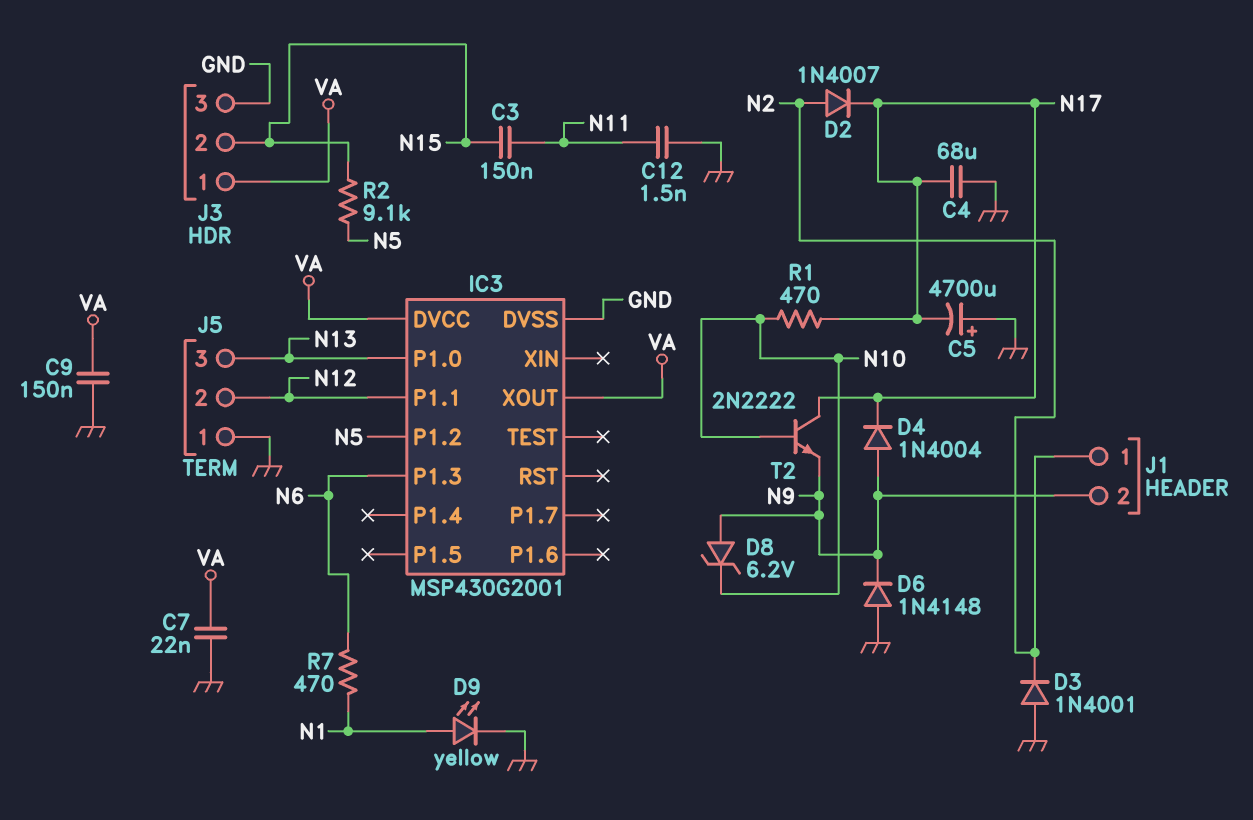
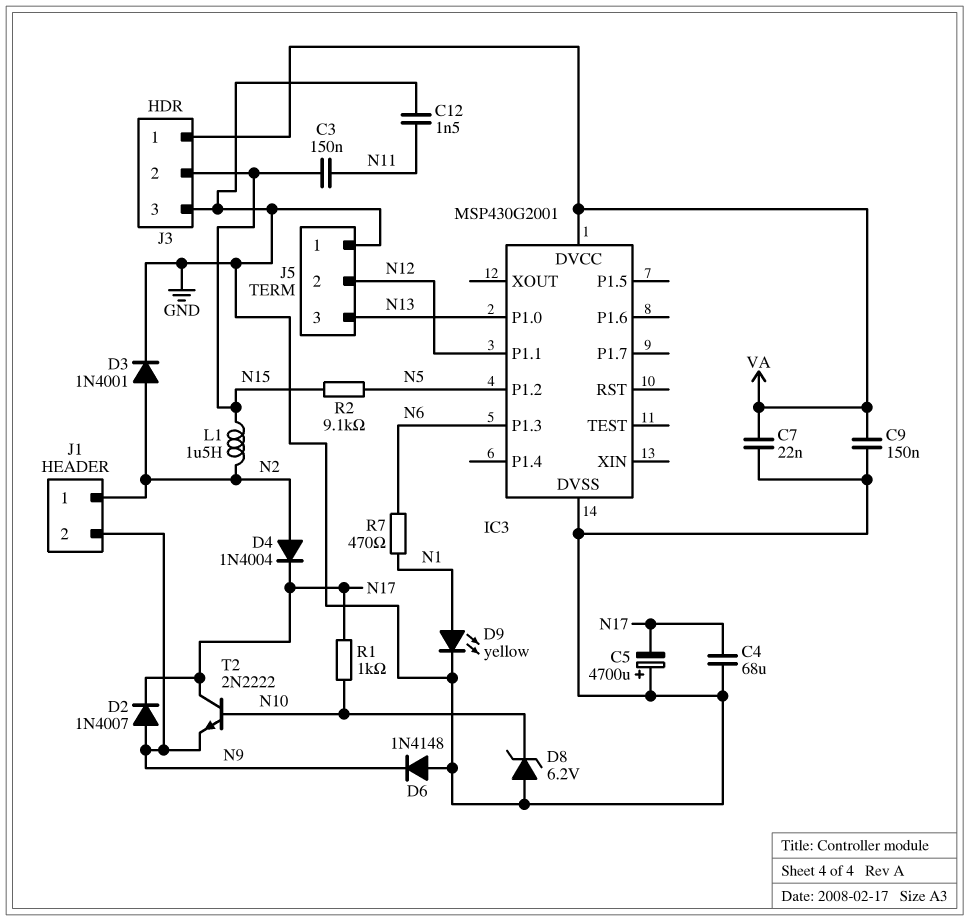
D2: diode 1N4007 (A N2, K N17) -> diode 1N4007 (A N9, K N17)
D3: diode 1N4001 (A GND, K N2) -> diode 1N4001 (A N2, K GND)
D4: diode 1N4004 (A N9, K N17) -> diode 1N4004 (A N2, K N17)
D8: zener 6.2V (A N9, K N10) -> zener 6.2V (A GND, K N10)
IC3 pin XOUT: VA -> none
L1: none -> 1.5uH (N2, N15)
R1: 470 (N10, N17) -> 1k (N10, N17)

